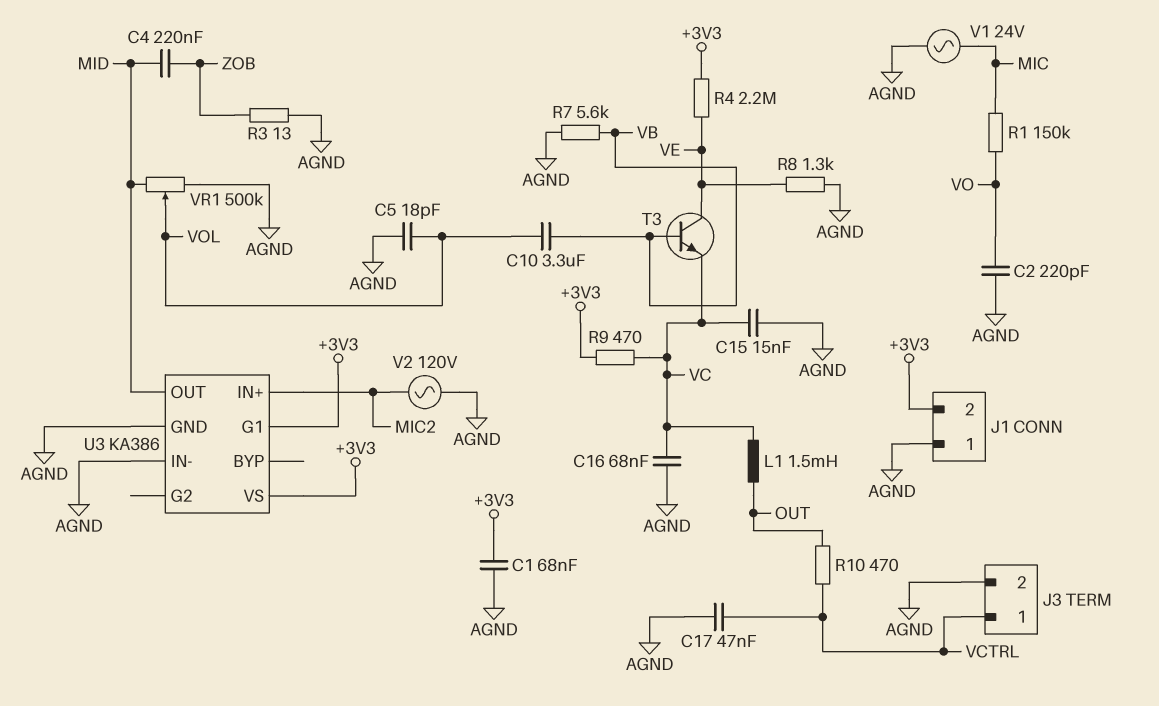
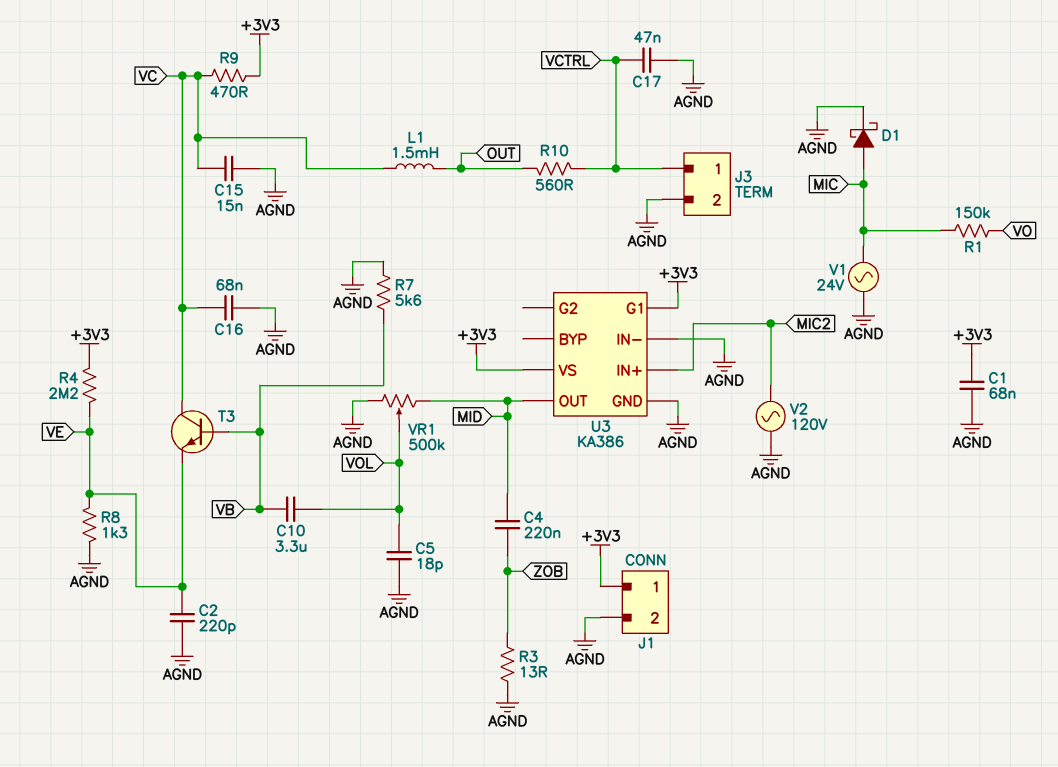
C2: 220pF (AGND, VO) -> 220pF (AGND, VE)
D1: none -> schottky (A MIC, K AGND)
J1 pin 1: AGND -> +3V3
J1 pin 2: +3V3 -> AGND
R10: 470 (OUT, VCTRL) -> 560 (OUT, VCTRL)
T3: NPN (B VB, C VE, E VC) -> NPN (B VB, C VC, E VE)

